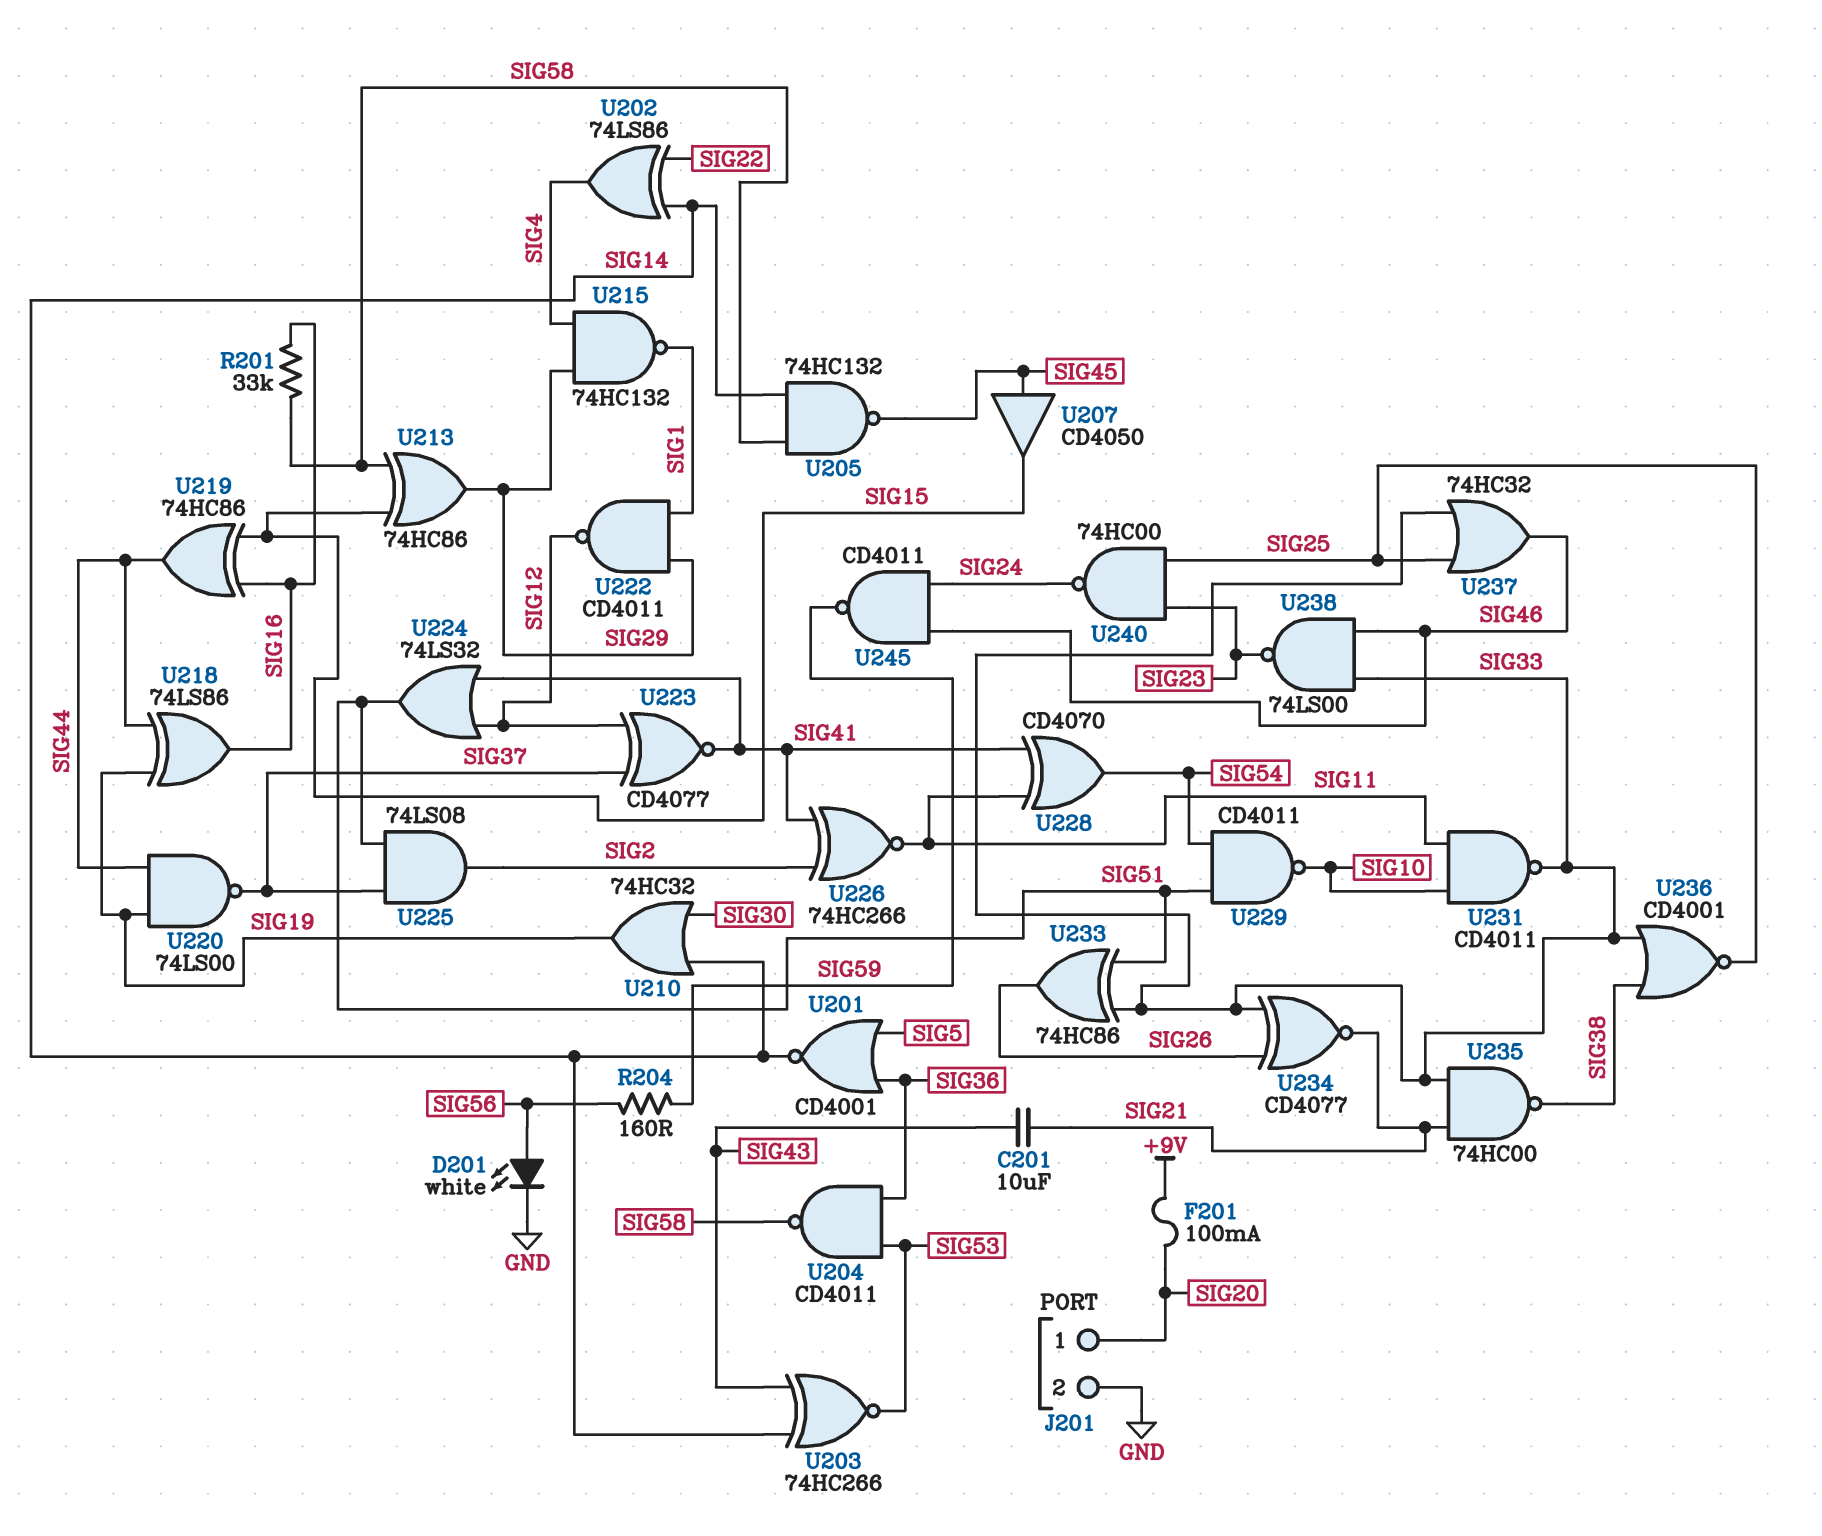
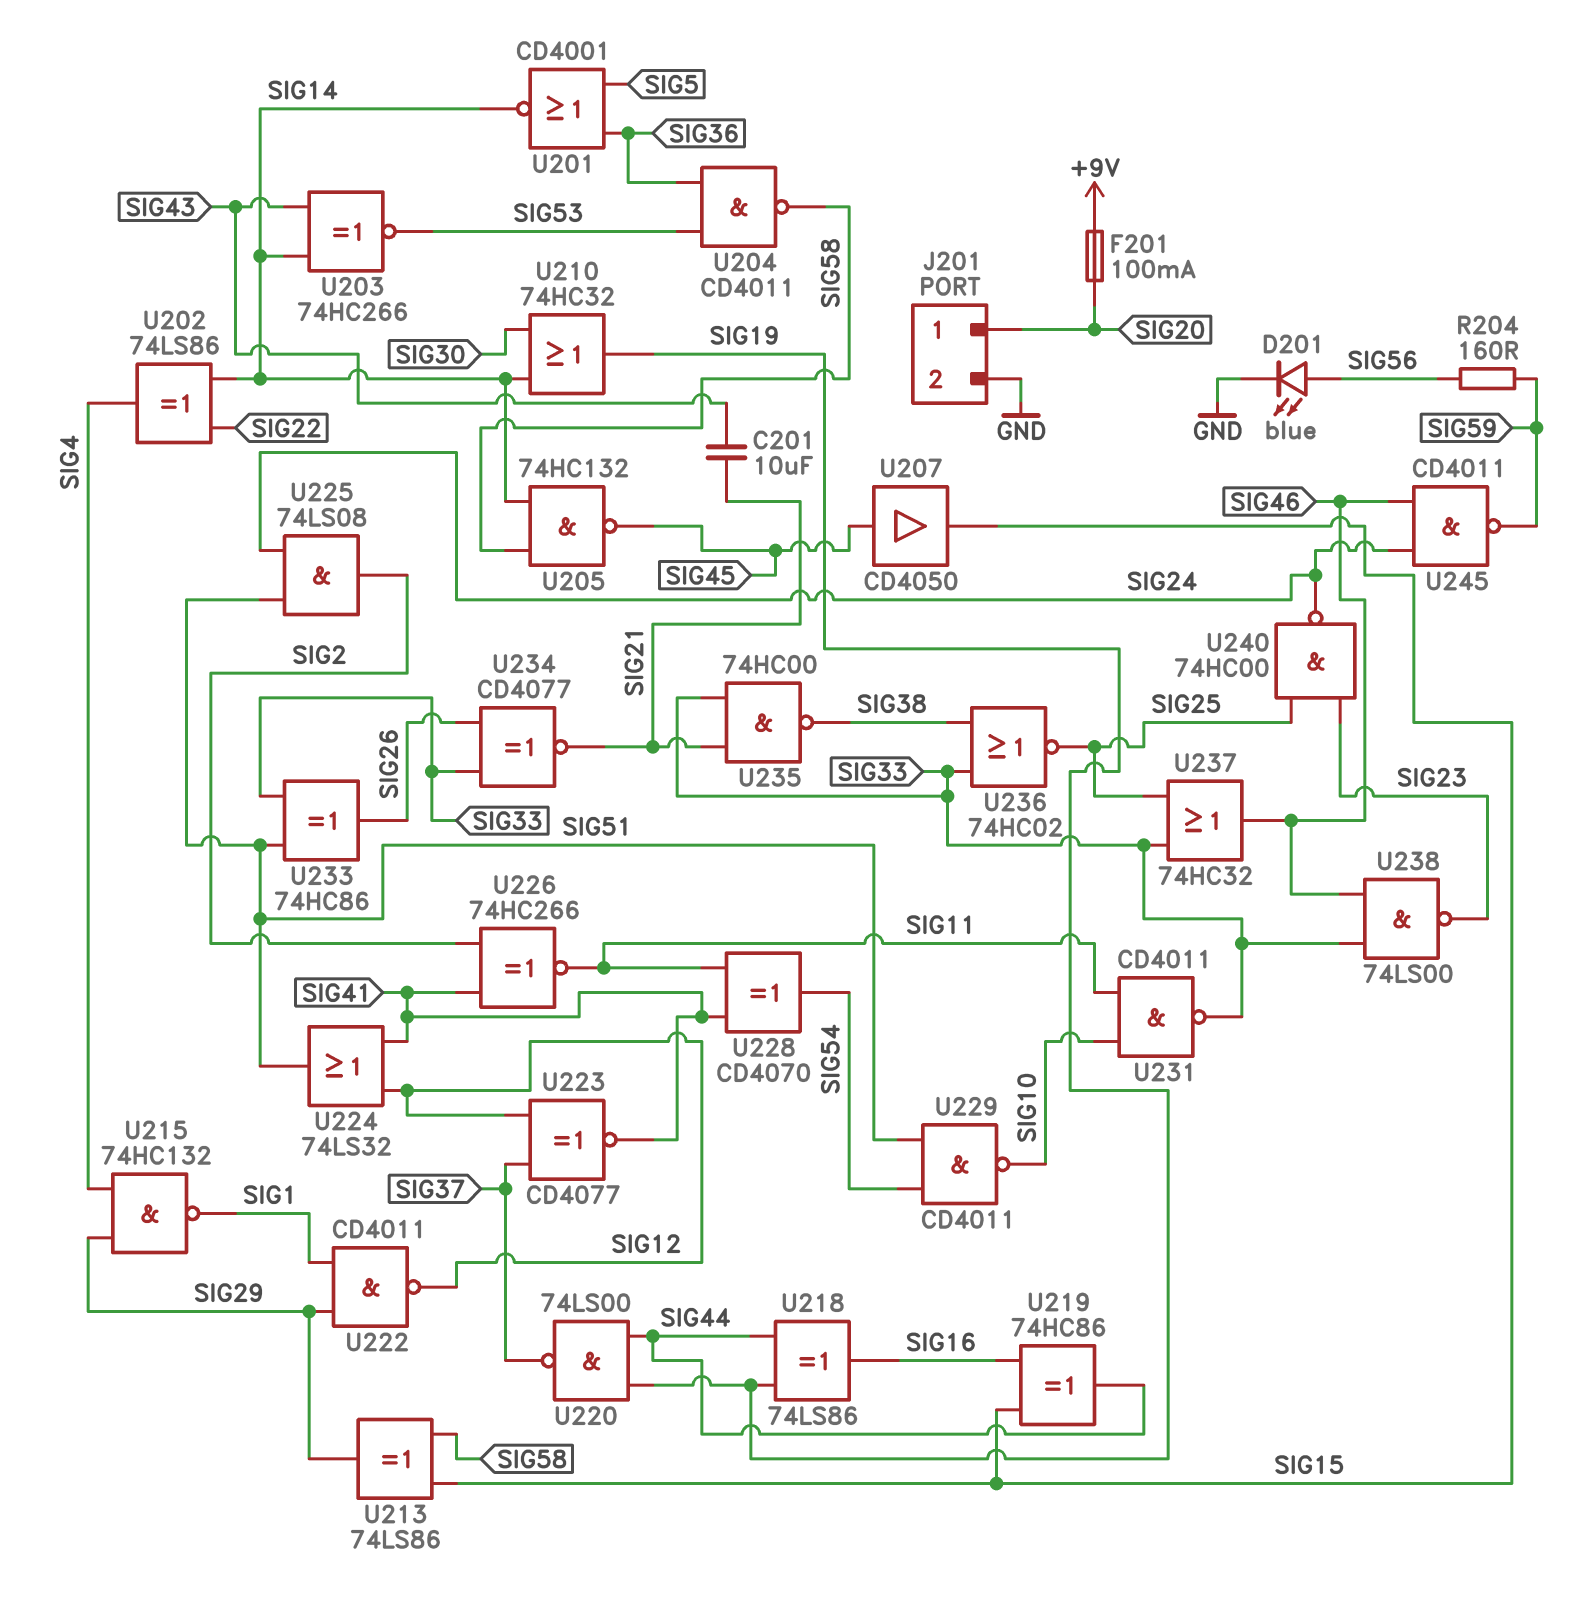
D201: LED white (A SIG56, K GND) -> LED blue (A SIG56, K GND)
R201: 33k (SIG16, SIG58) -> none
U213: XOR 74HC86 (in SIG15, in SIG58, out SIG29) -> XOR 74LS86 (in SIG15, in SIG58, out SIG29)
U225: AND 74LS08 (in SIG37, in SIG51, out SIG2) -> AND 74LS08 (in SIG24, in SIG51, out SIG2)
U236: NOR CD4001 (in SIG33, in SIG38, out SIG25) -> NOR 74HC02 (in SIG33, in SIG38, out SIG25)

